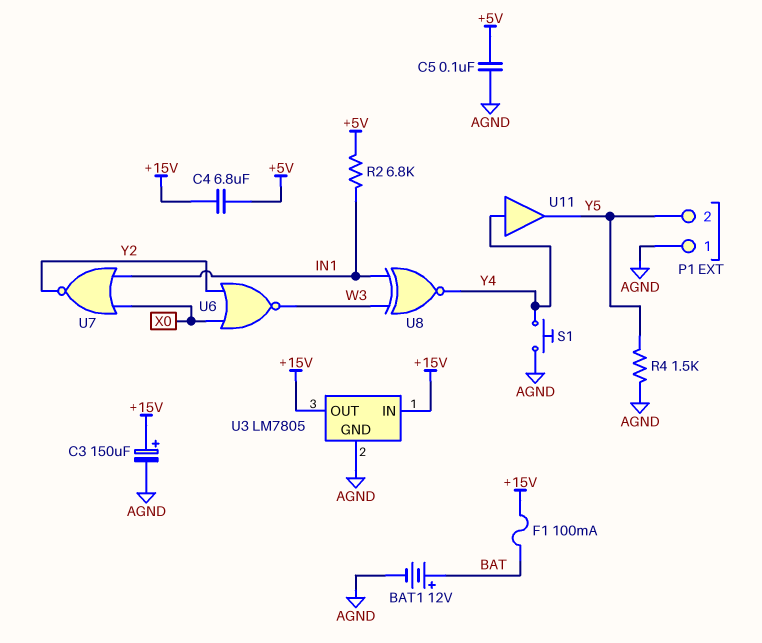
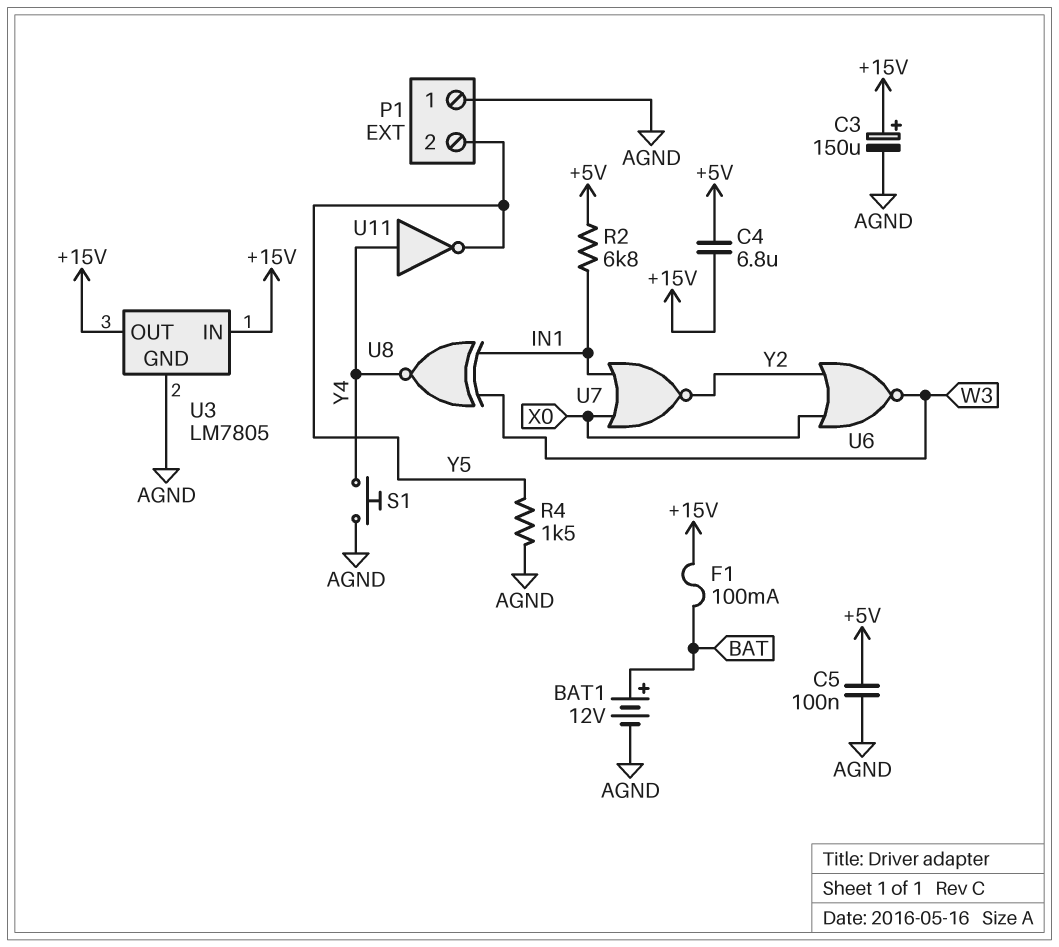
U11: buffer (in Y4, out Y5) -> NOT (in Y4, out Y5)

